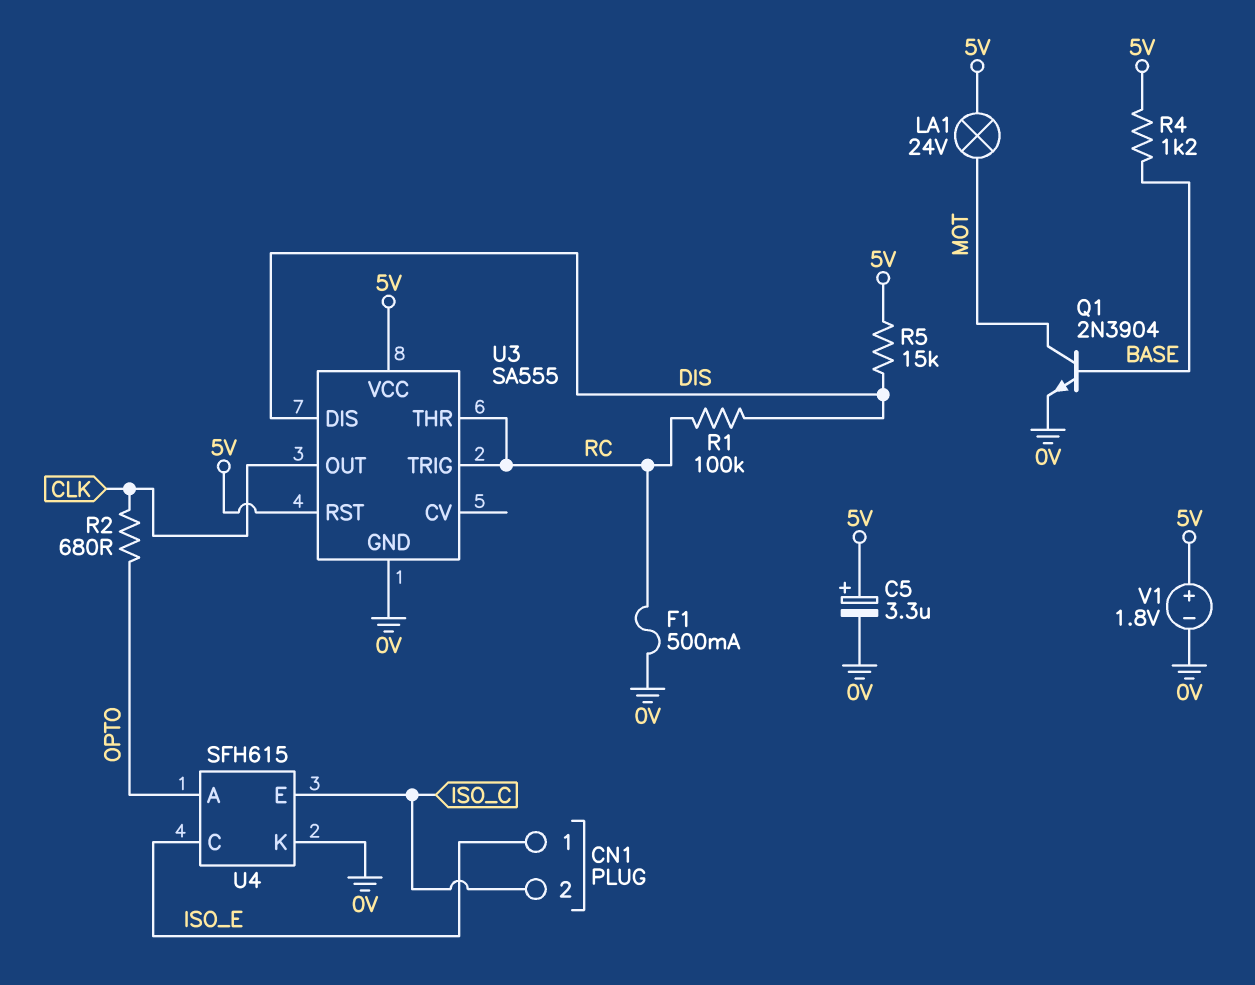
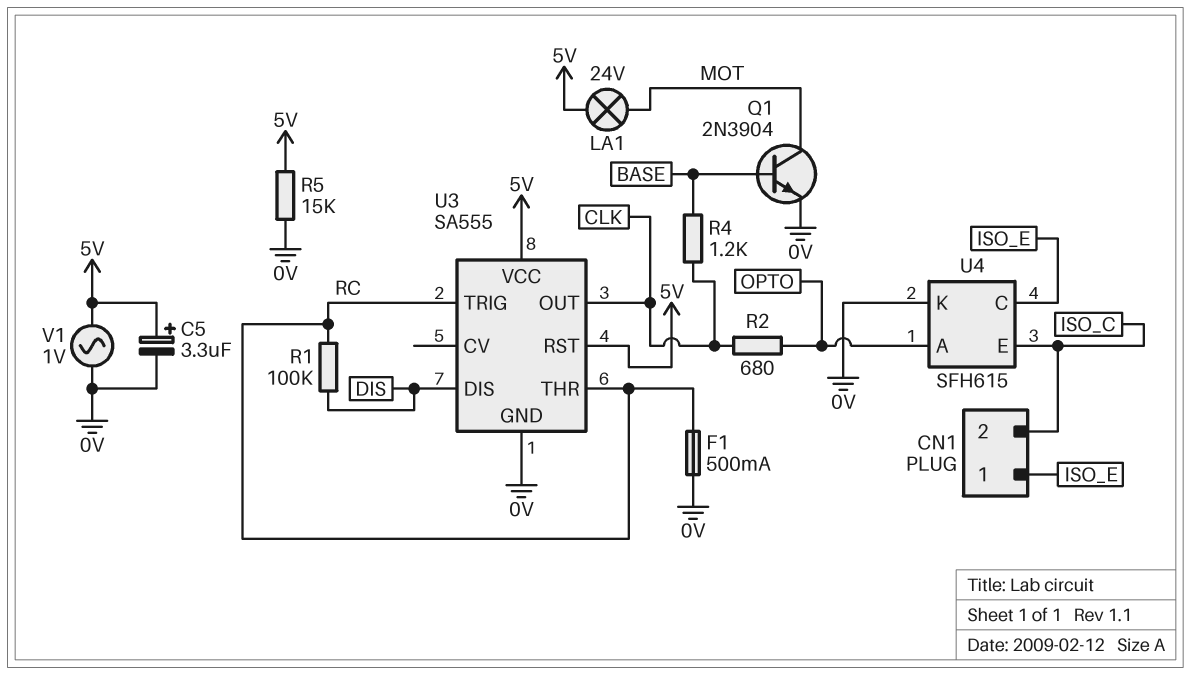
R4: 1.2k (5V, BASE) -> 1.2k (BASE, CLK)
R5: 15k (5V, DIS) -> 15k (0V, 5V)
V1: 1.8V (plus 5V, minus 0V) -> AC 1V (0V, 5V)

